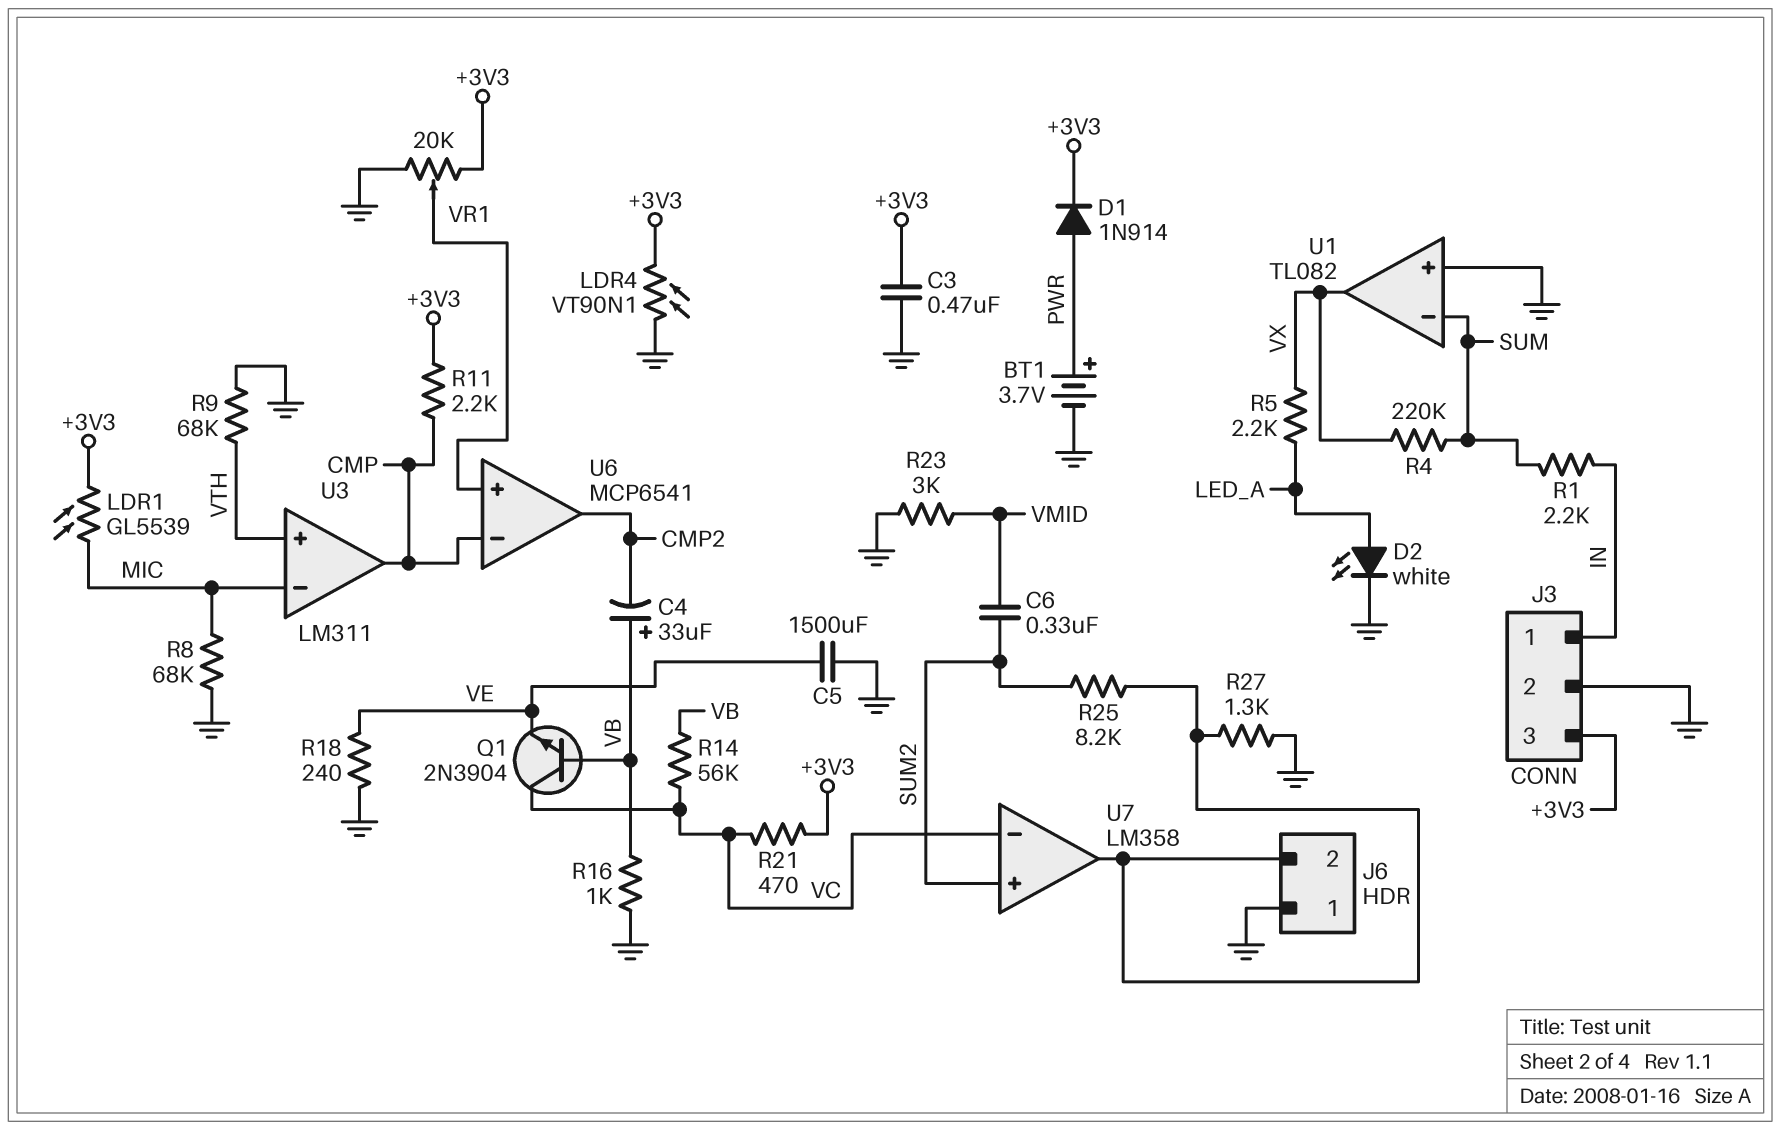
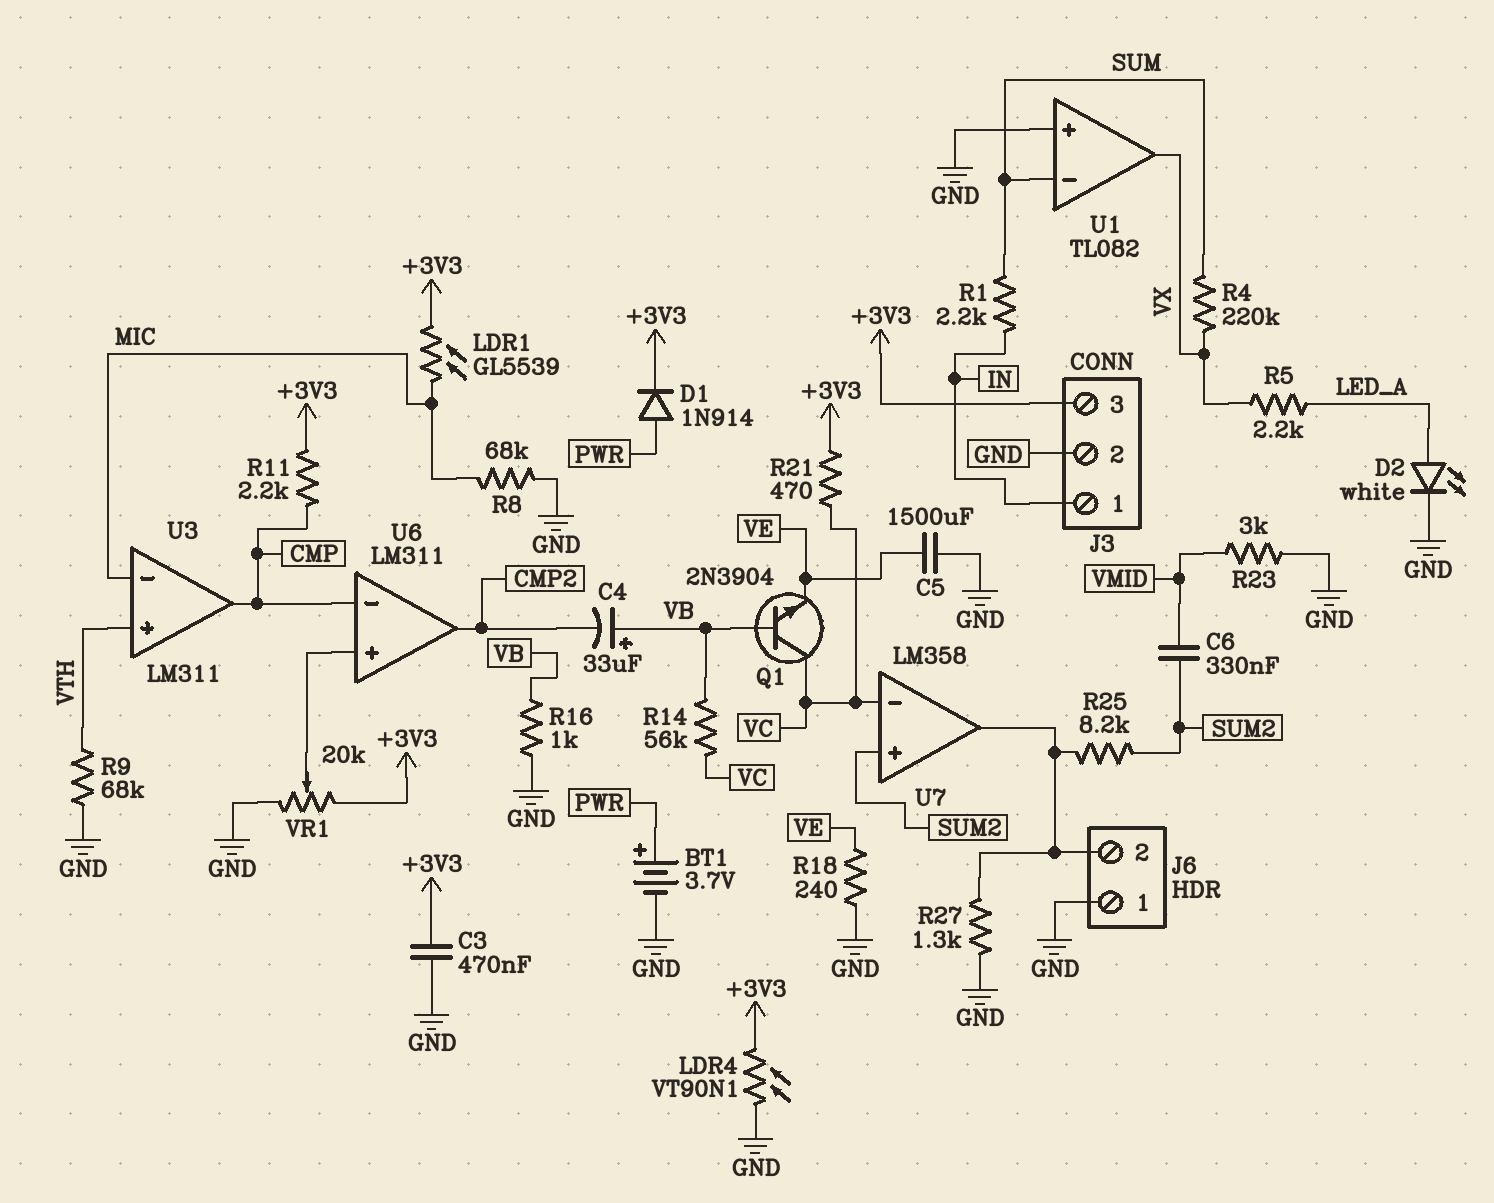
U6: MCP6541 -> LM311

